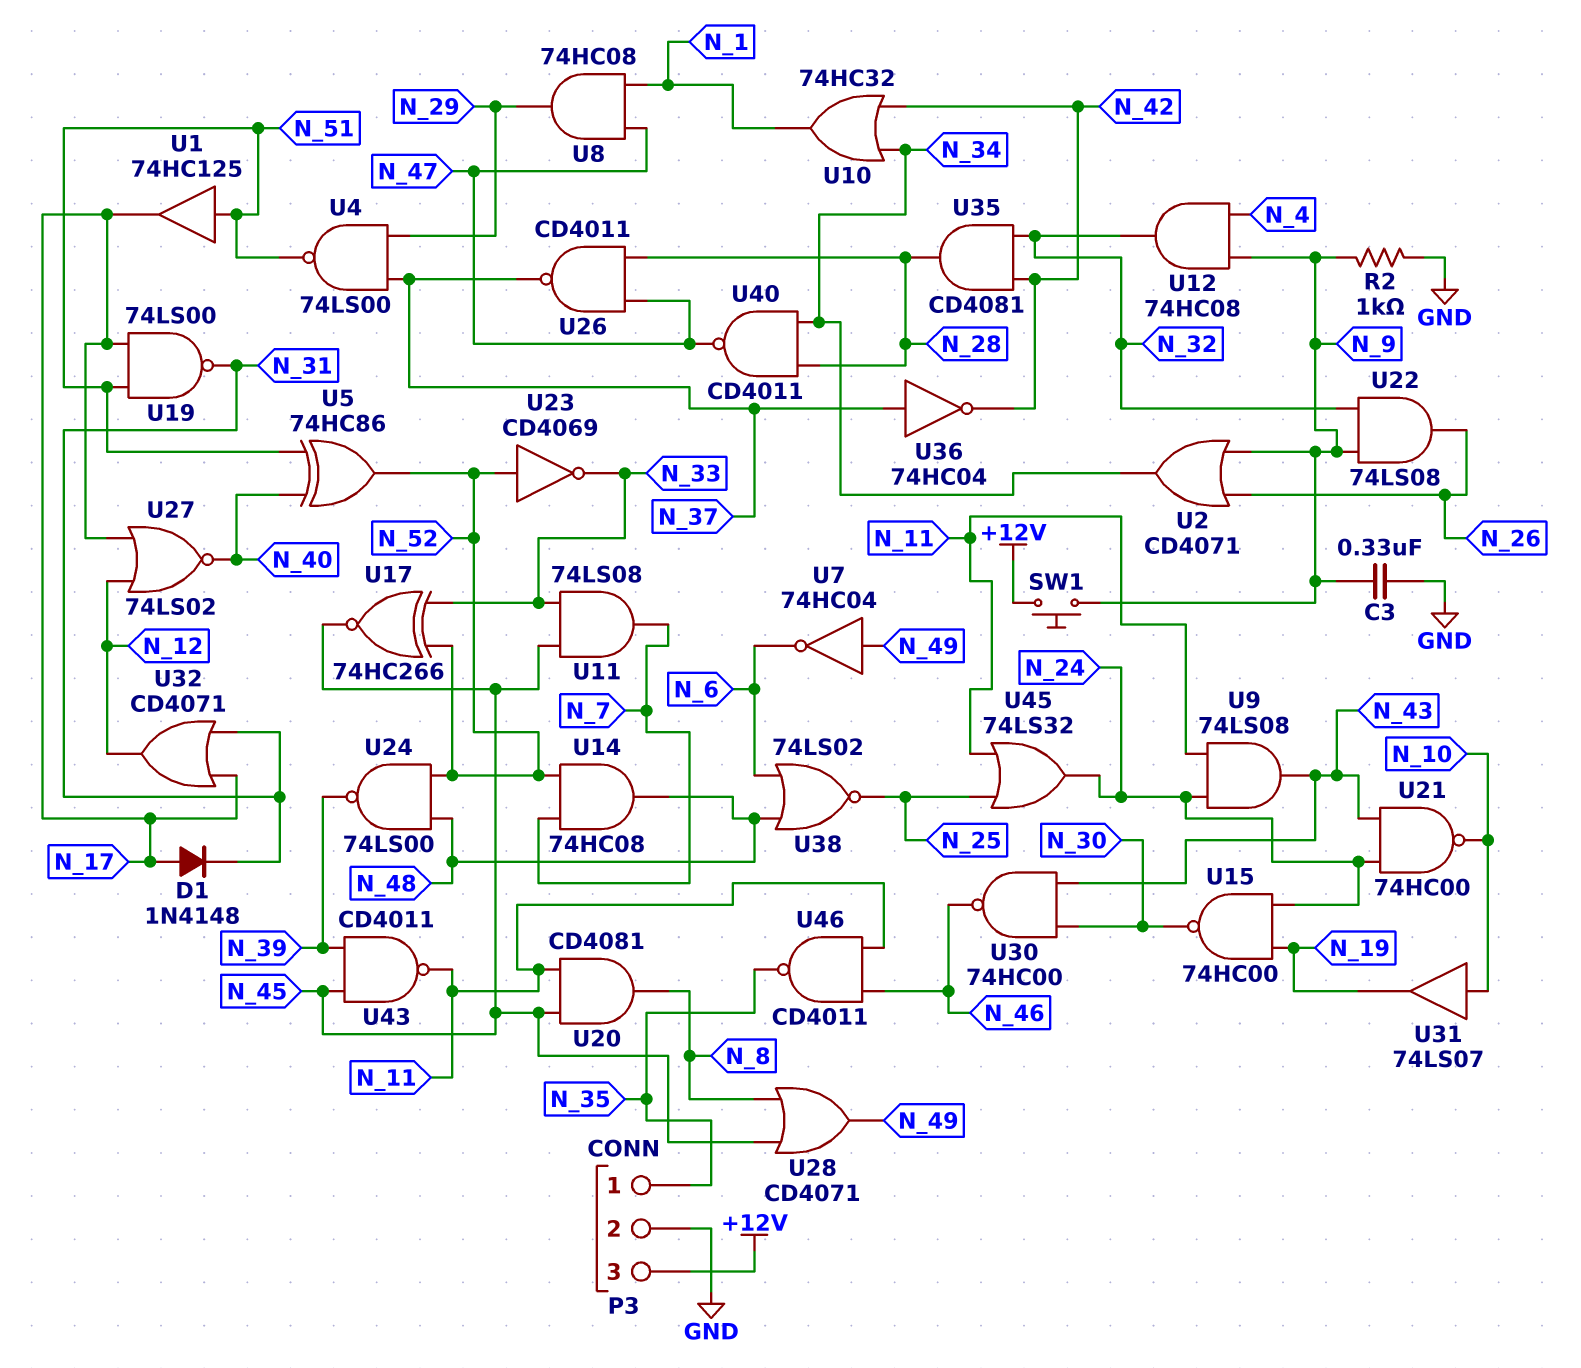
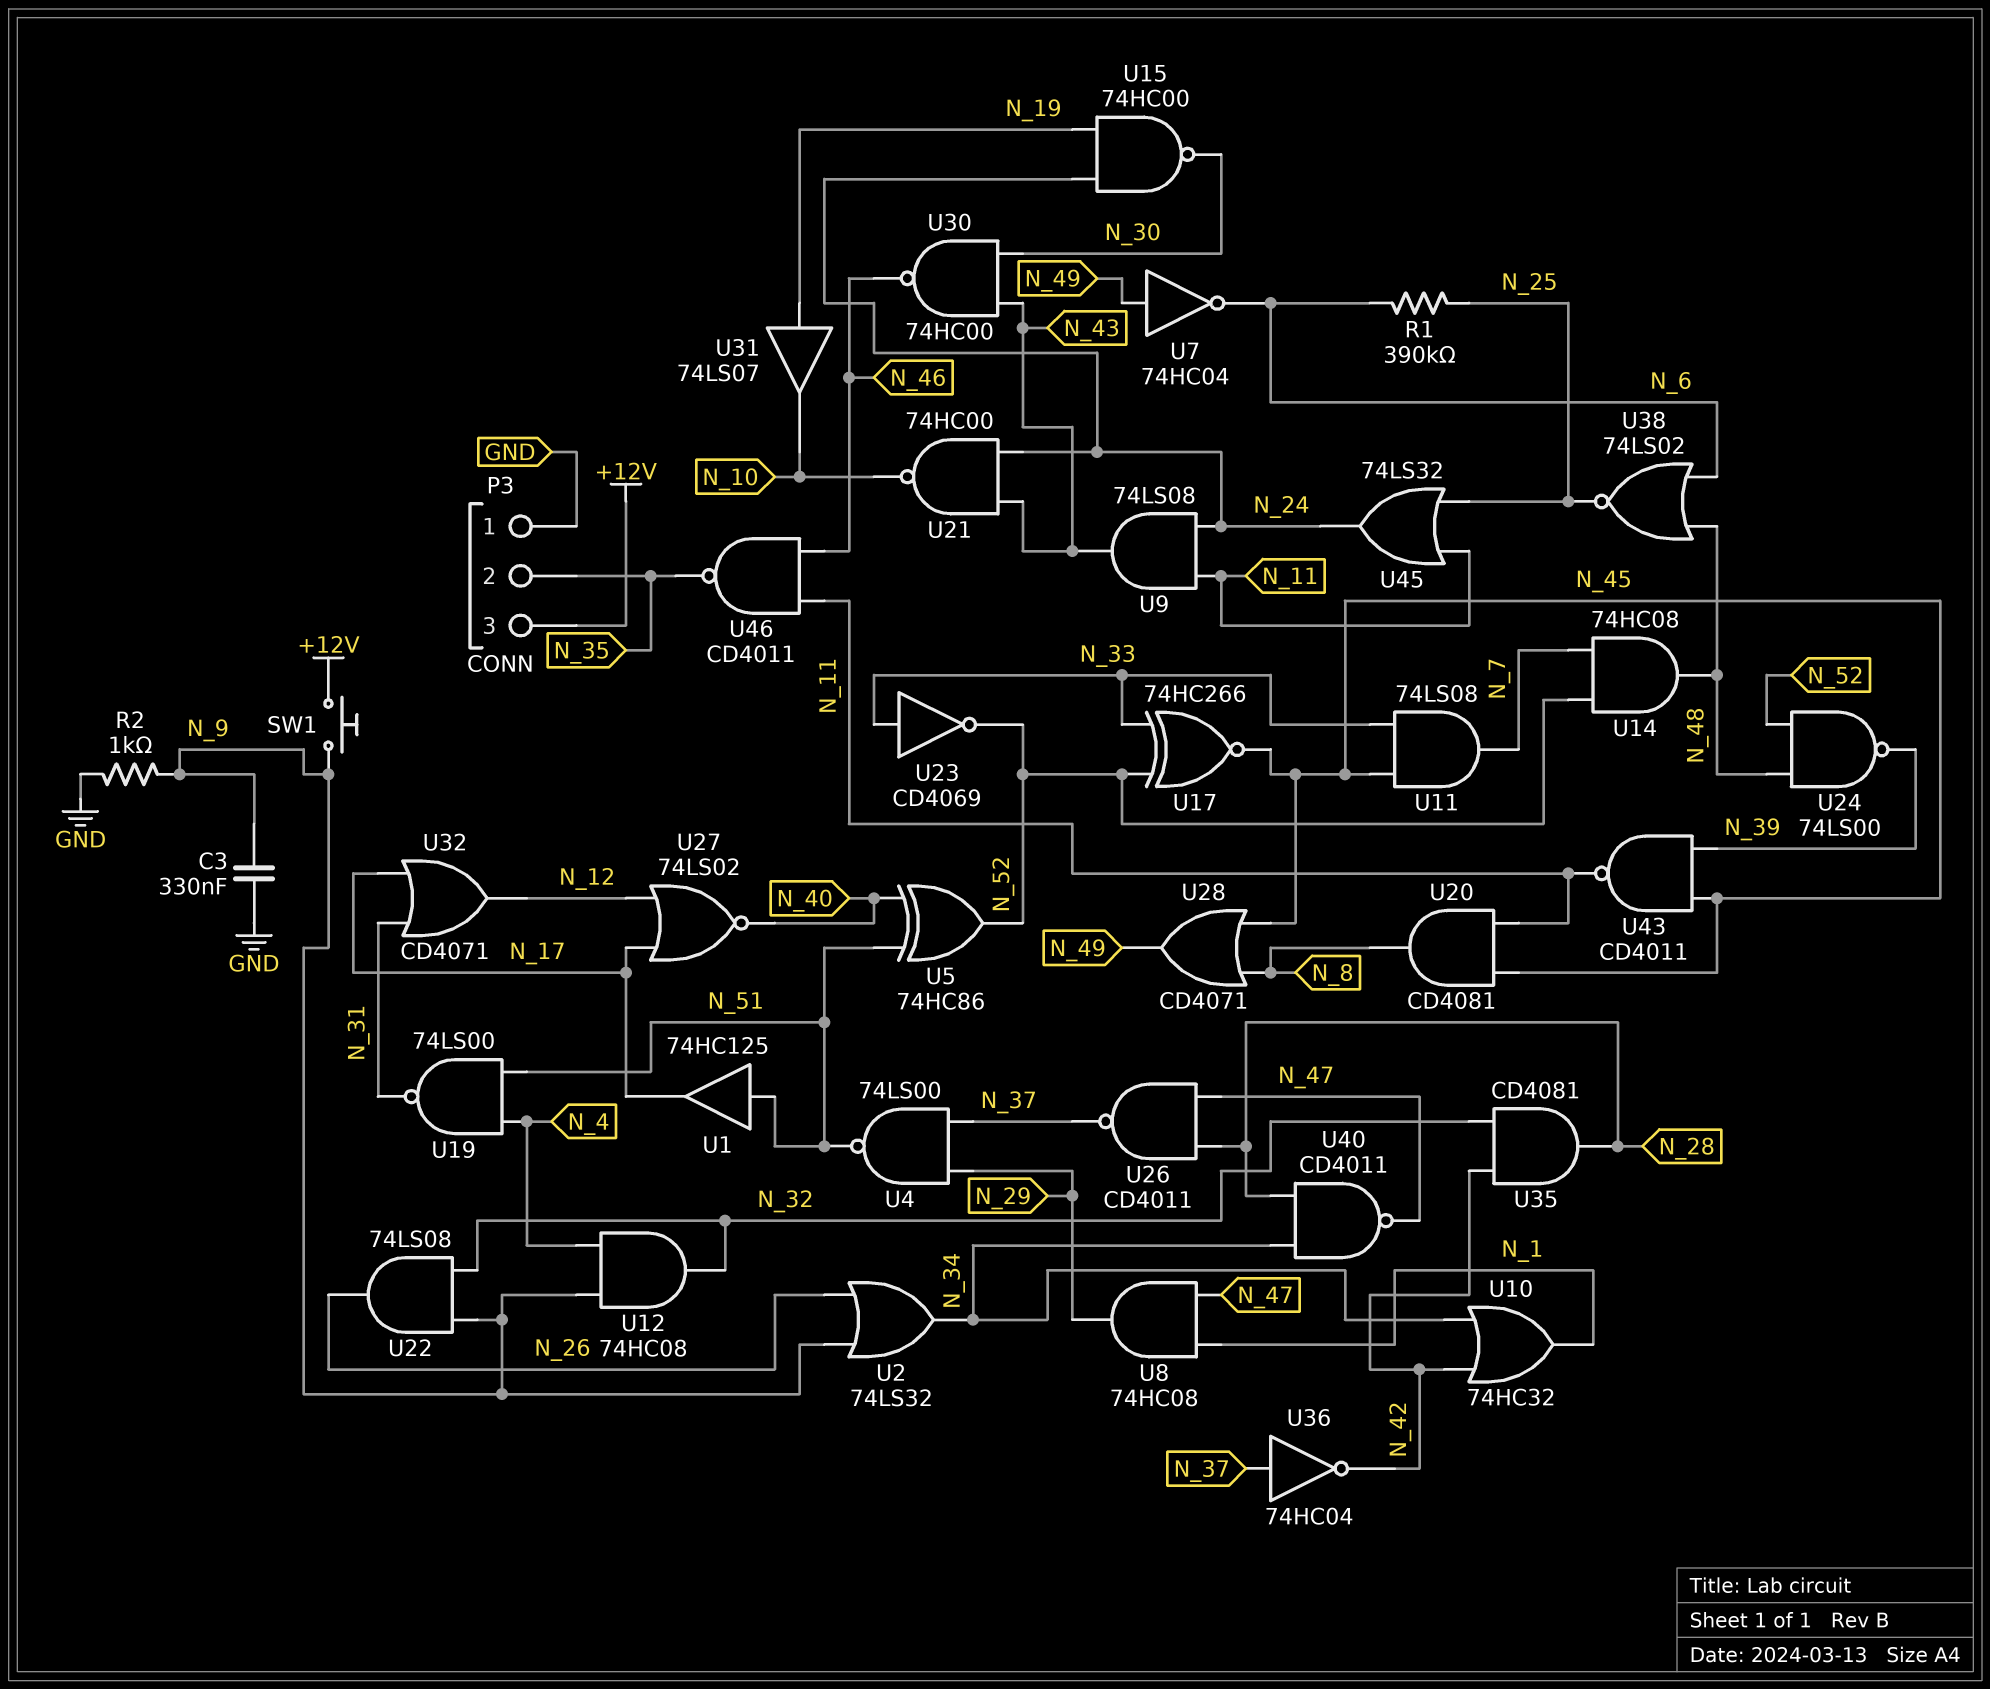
D1: diode 1N4148 (A N_17, K N_31) -> none
P3 pin 1: N_35 -> GND
P3 pin 2: GND -> N_35
R1: none -> 390k (N_6, N_25)
U2: OR CD4071 (in N_9, in N_26, out N_34) -> OR 74LS32 (in N_9, in N_26, out N_34)
U19: NAND 74LS00 (in N_17, in N_51, out N_31) -> NAND 74LS00 (in N_4, in N_51, out N_31)
U23: NOT CD4069 (in N_52, out N_33) -> NOT CD4069 (in N_33, out N_52)
U31: buffer 74LS07 (in N_10, out N_19) -> buffer 74LS07 (in N_19, out N_10)

